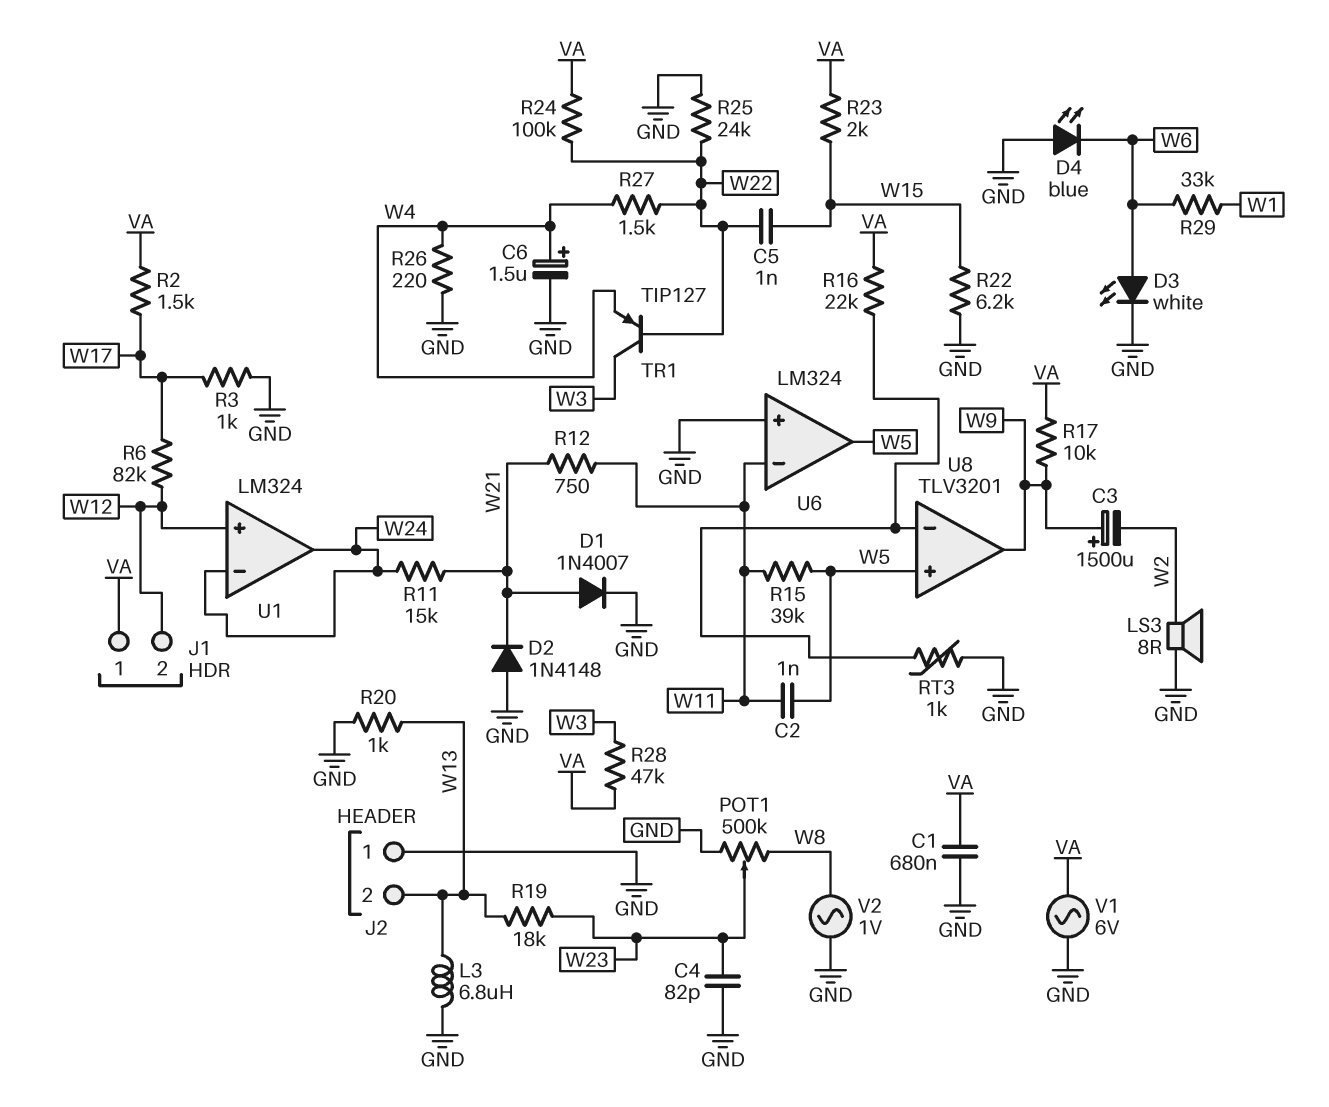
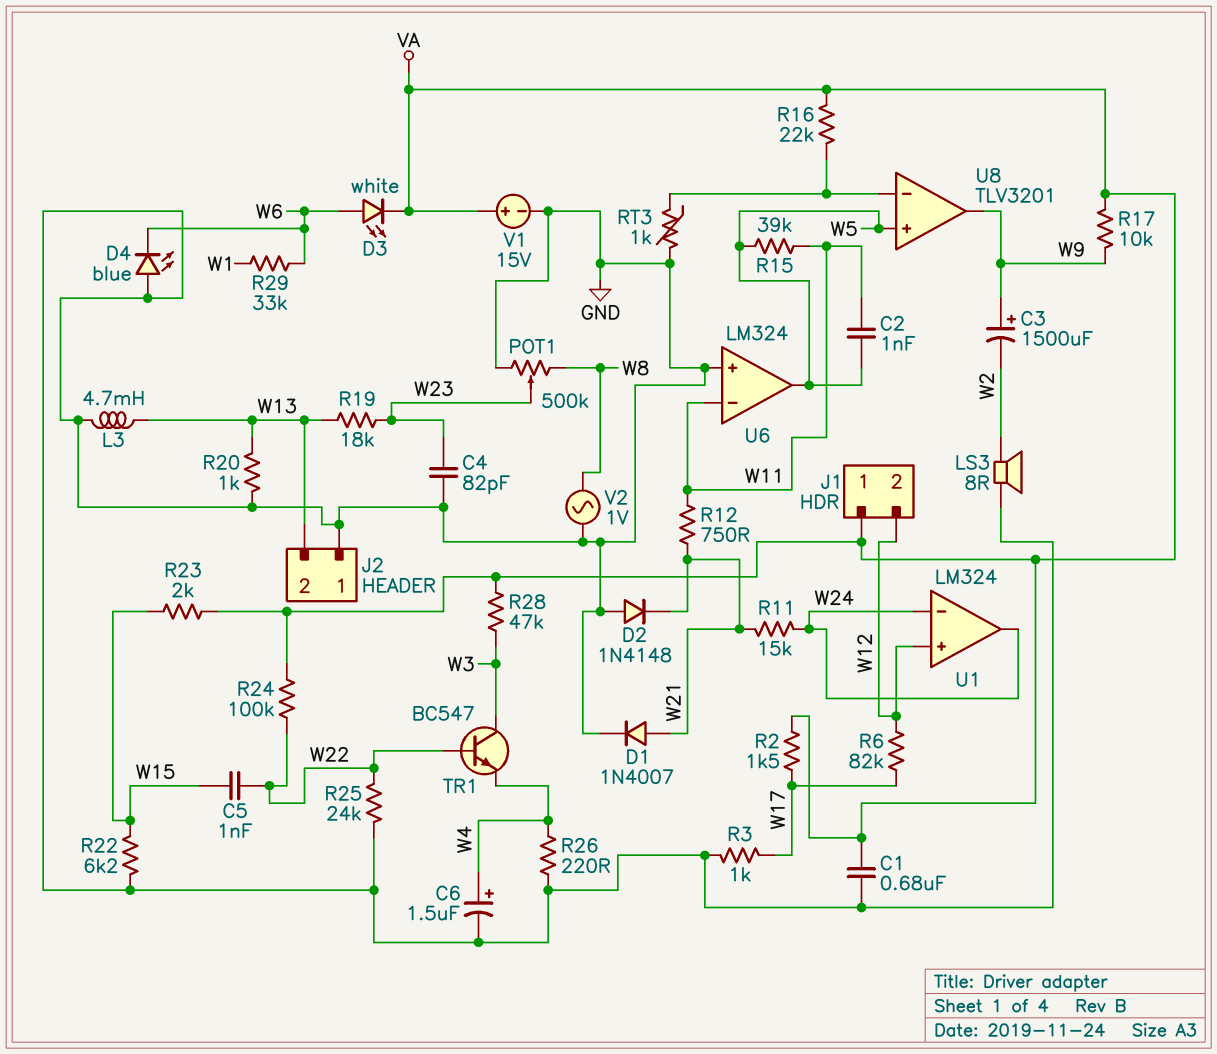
D3: LED white (A W6, K GND) -> LED white (A W6, K VA)
L3: 6.8uH (GND, W13) -> 4.7mH (GND, W13)
R27: 1.5k (W4, W22) -> none
TR1: PNP TIP127 (B W22, C W3, E W4) -> NPN BC547 (B W22, C W3, E W4)
V1: AC 6V (GND, VA) -> 15V (plus VA, minus GND)

